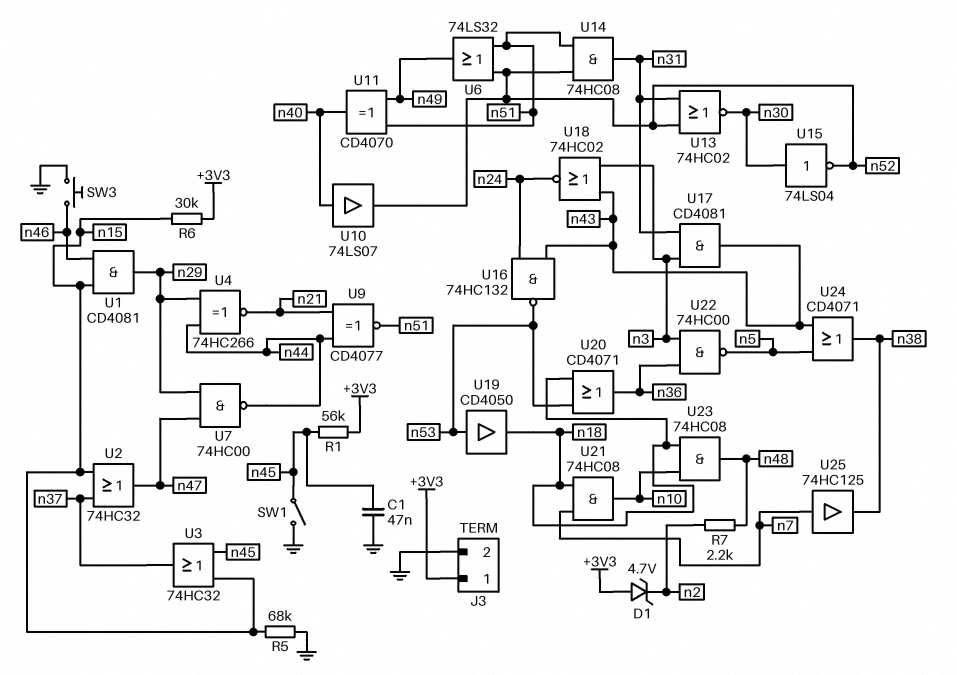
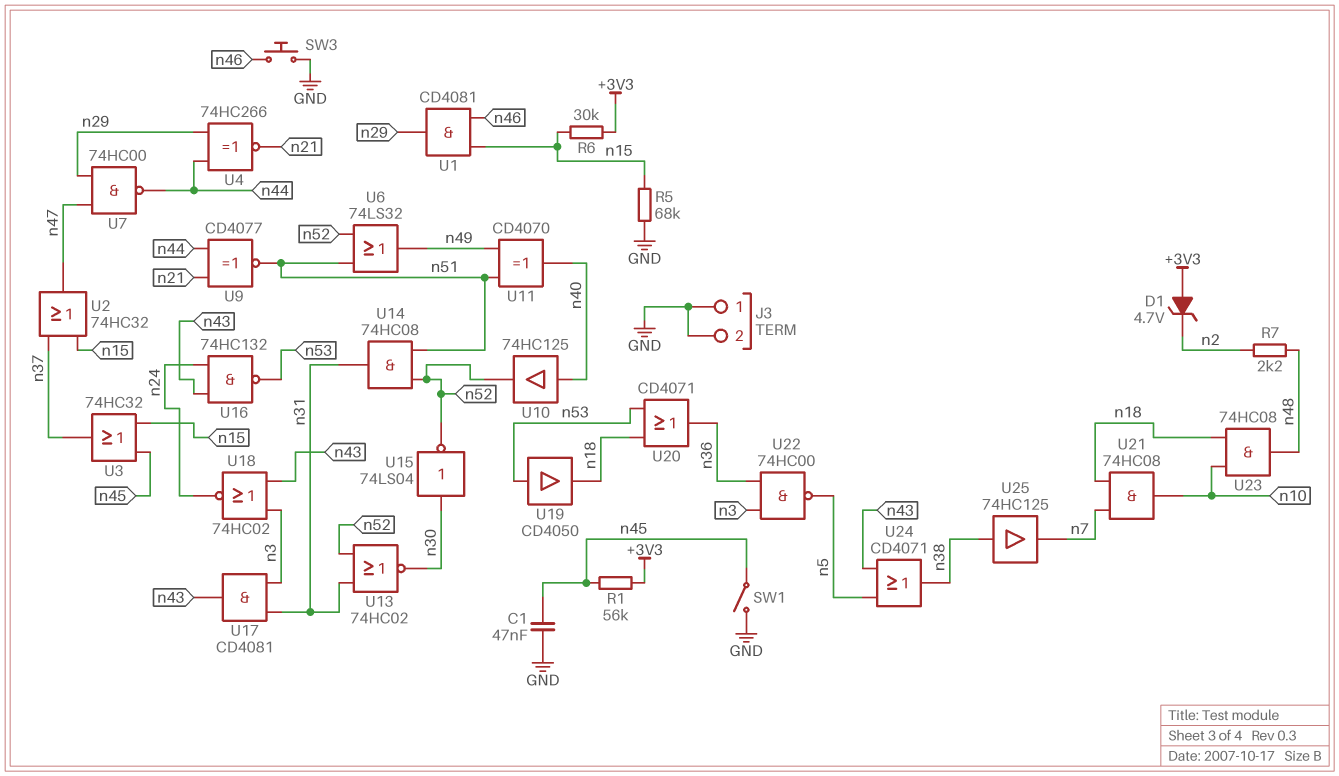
J3 pin 1: +3V3 -> GND
U10: buffer 74LS07 (in n40, out n52) -> buffer 74HC125 (in n40, out n52)
U25: buffer 74HC125 (in n7, out n38) -> buffer 74HC125 (in n38, out n7)

